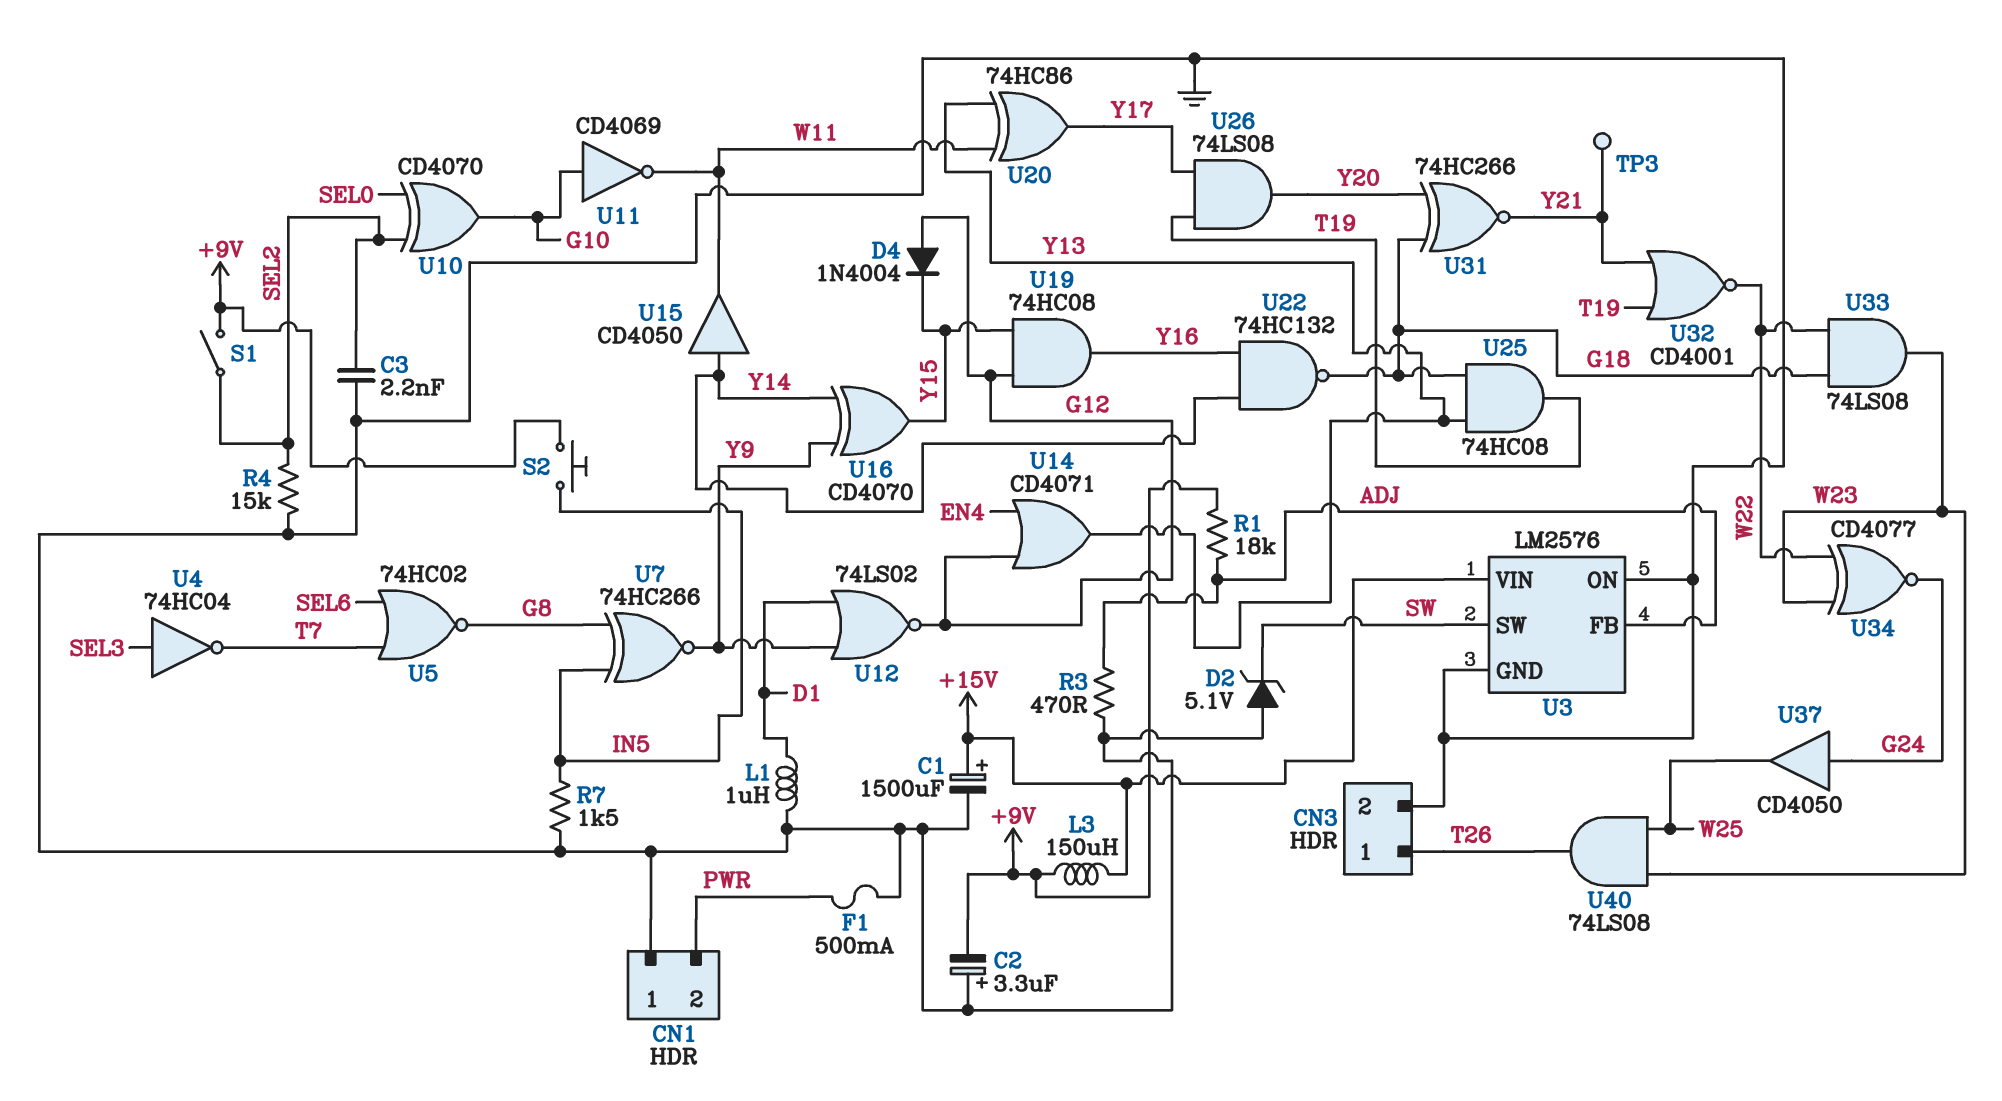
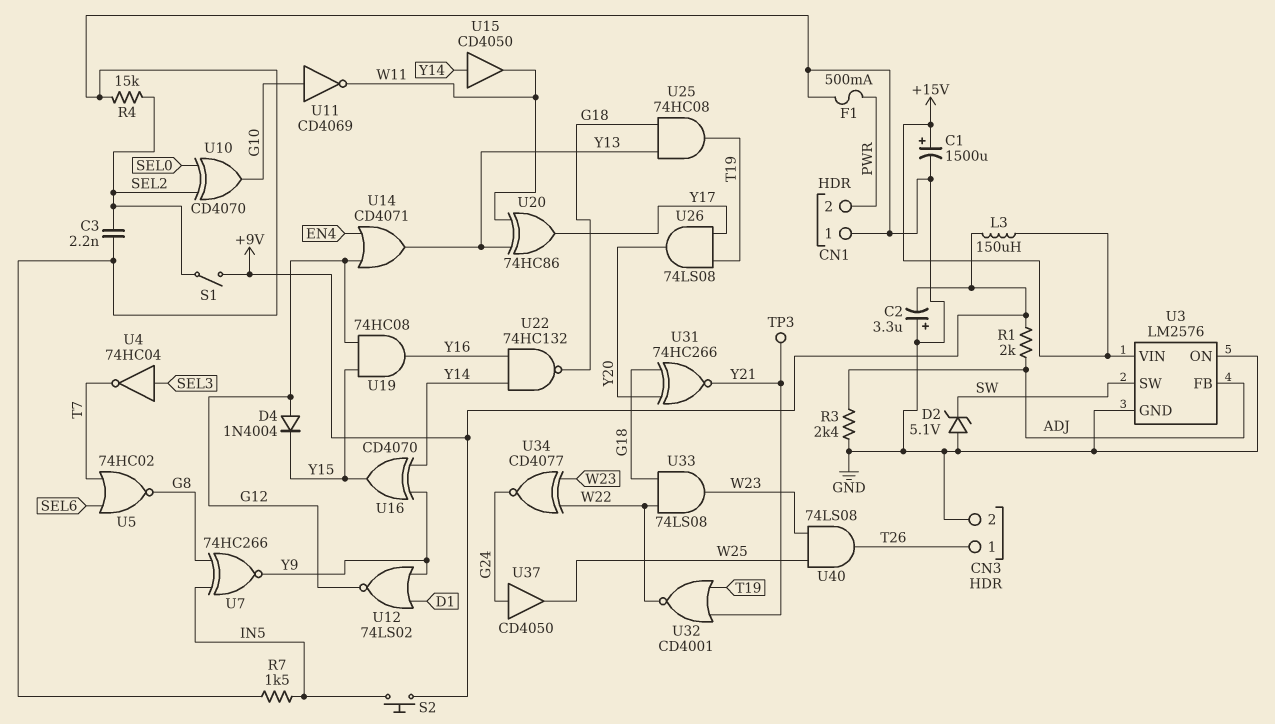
L1: 1uH (D1, GND) -> none
R1: 18k (+9V, ADJ) -> 2k (+9V, ADJ)
R3: 470 (ADJ, GND) -> 2.4k (ADJ, GND)

